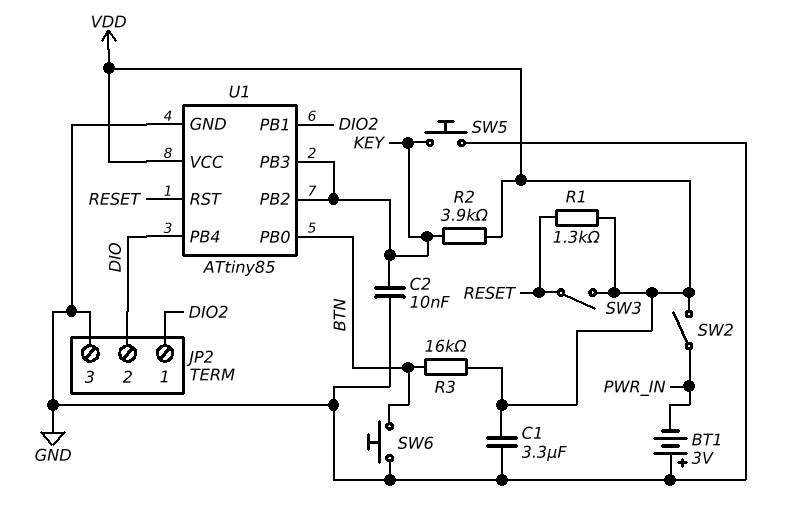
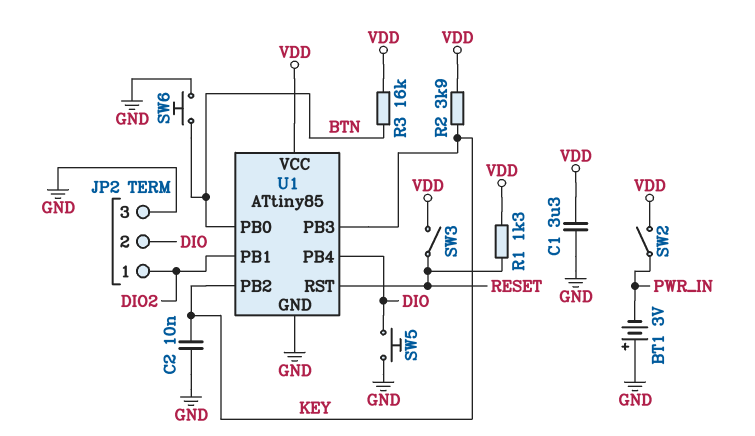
SW5: button (GND, KEY) -> button (DIO, GND)

